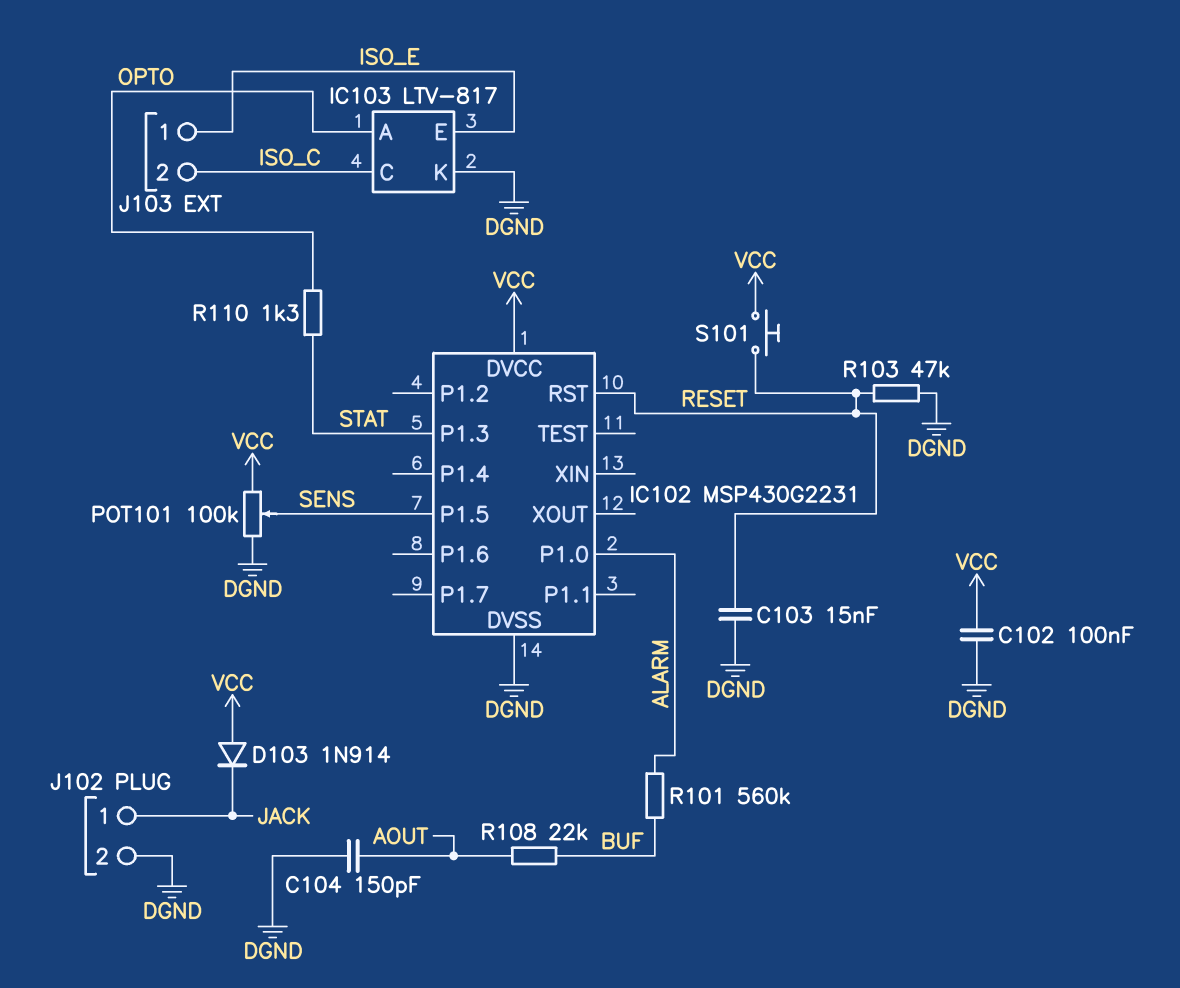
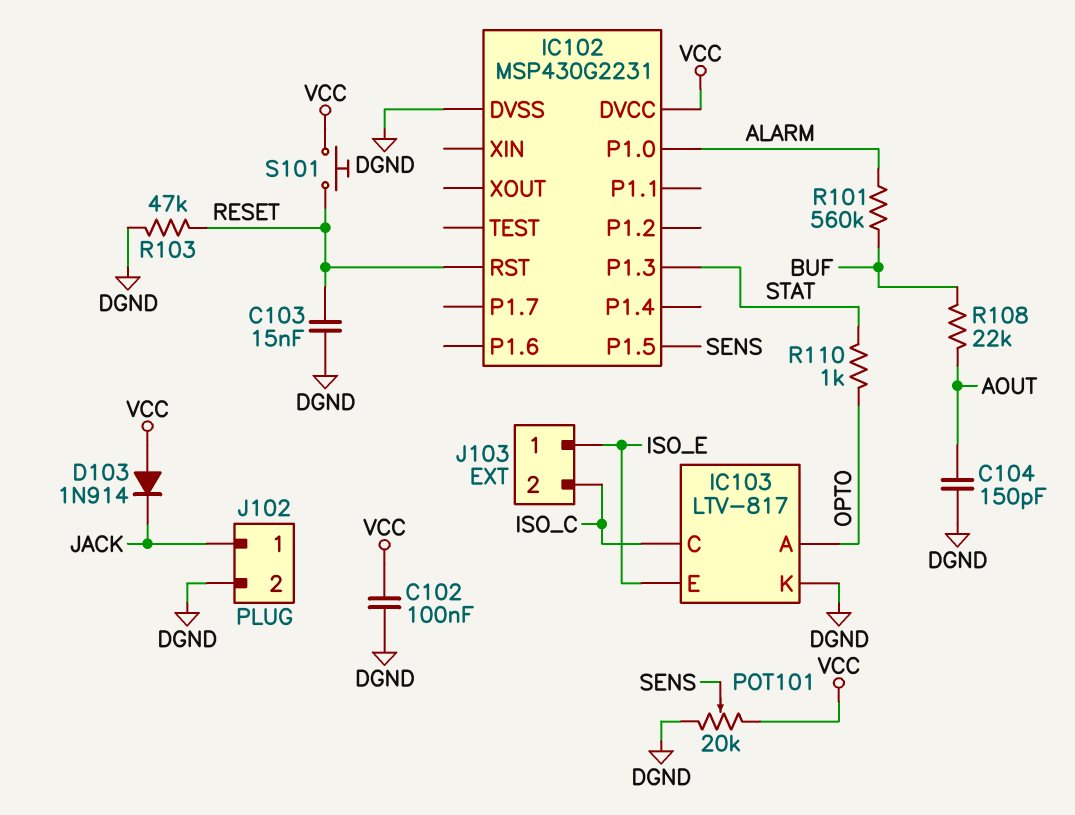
POT101: 100k (DGND, VCC, wiper SENS) -> 20k (DGND, VCC, wiper SENS)
R110: 1.3k (OPTO, STAT) -> 1k (OPTO, STAT)

